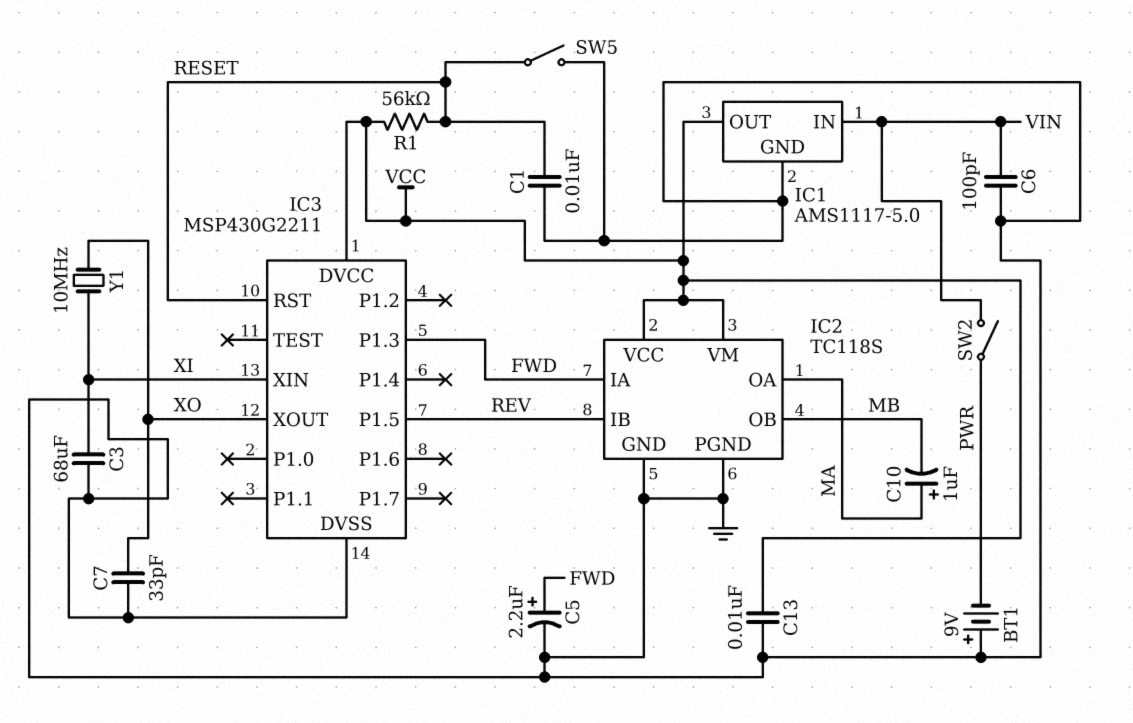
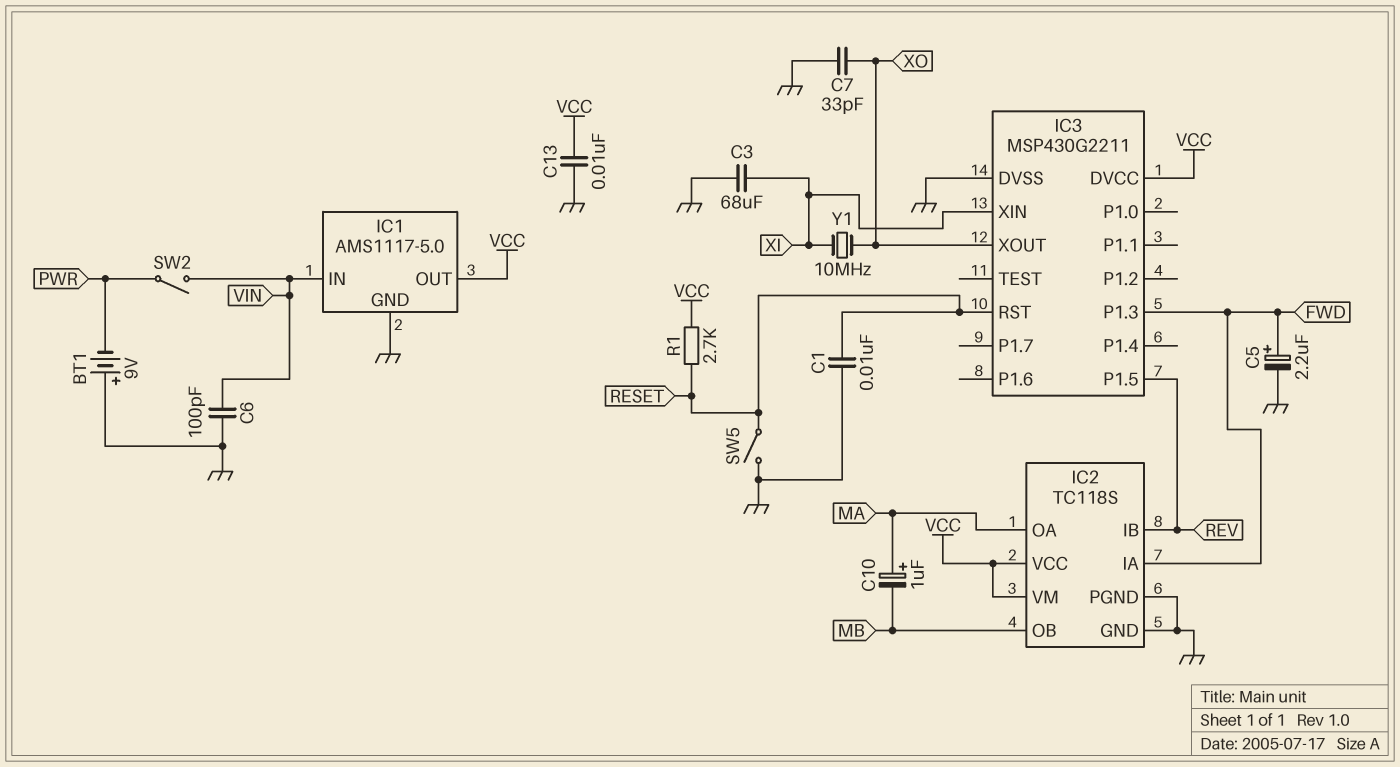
R1: 56k (RESET, VCC) -> 2.7k (RESET, VCC)

